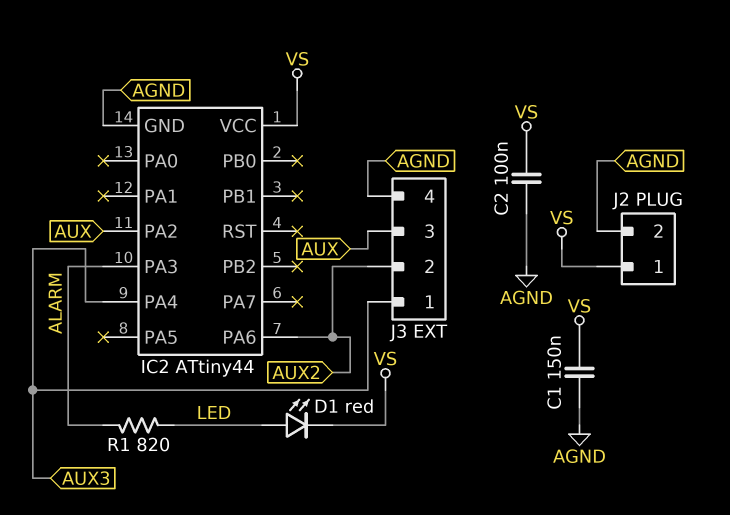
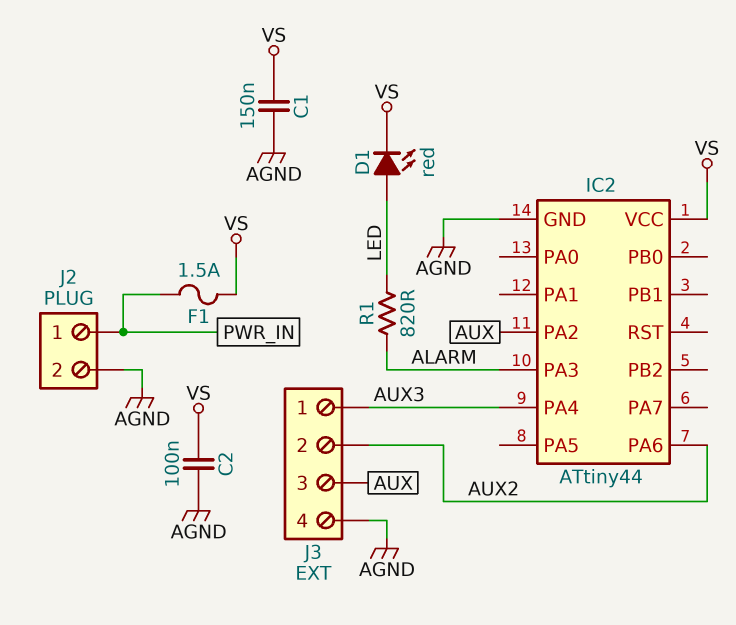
F1: none -> 1.5A (PWR_IN, VS)
J2 pin 1: VS -> PWR_IN

